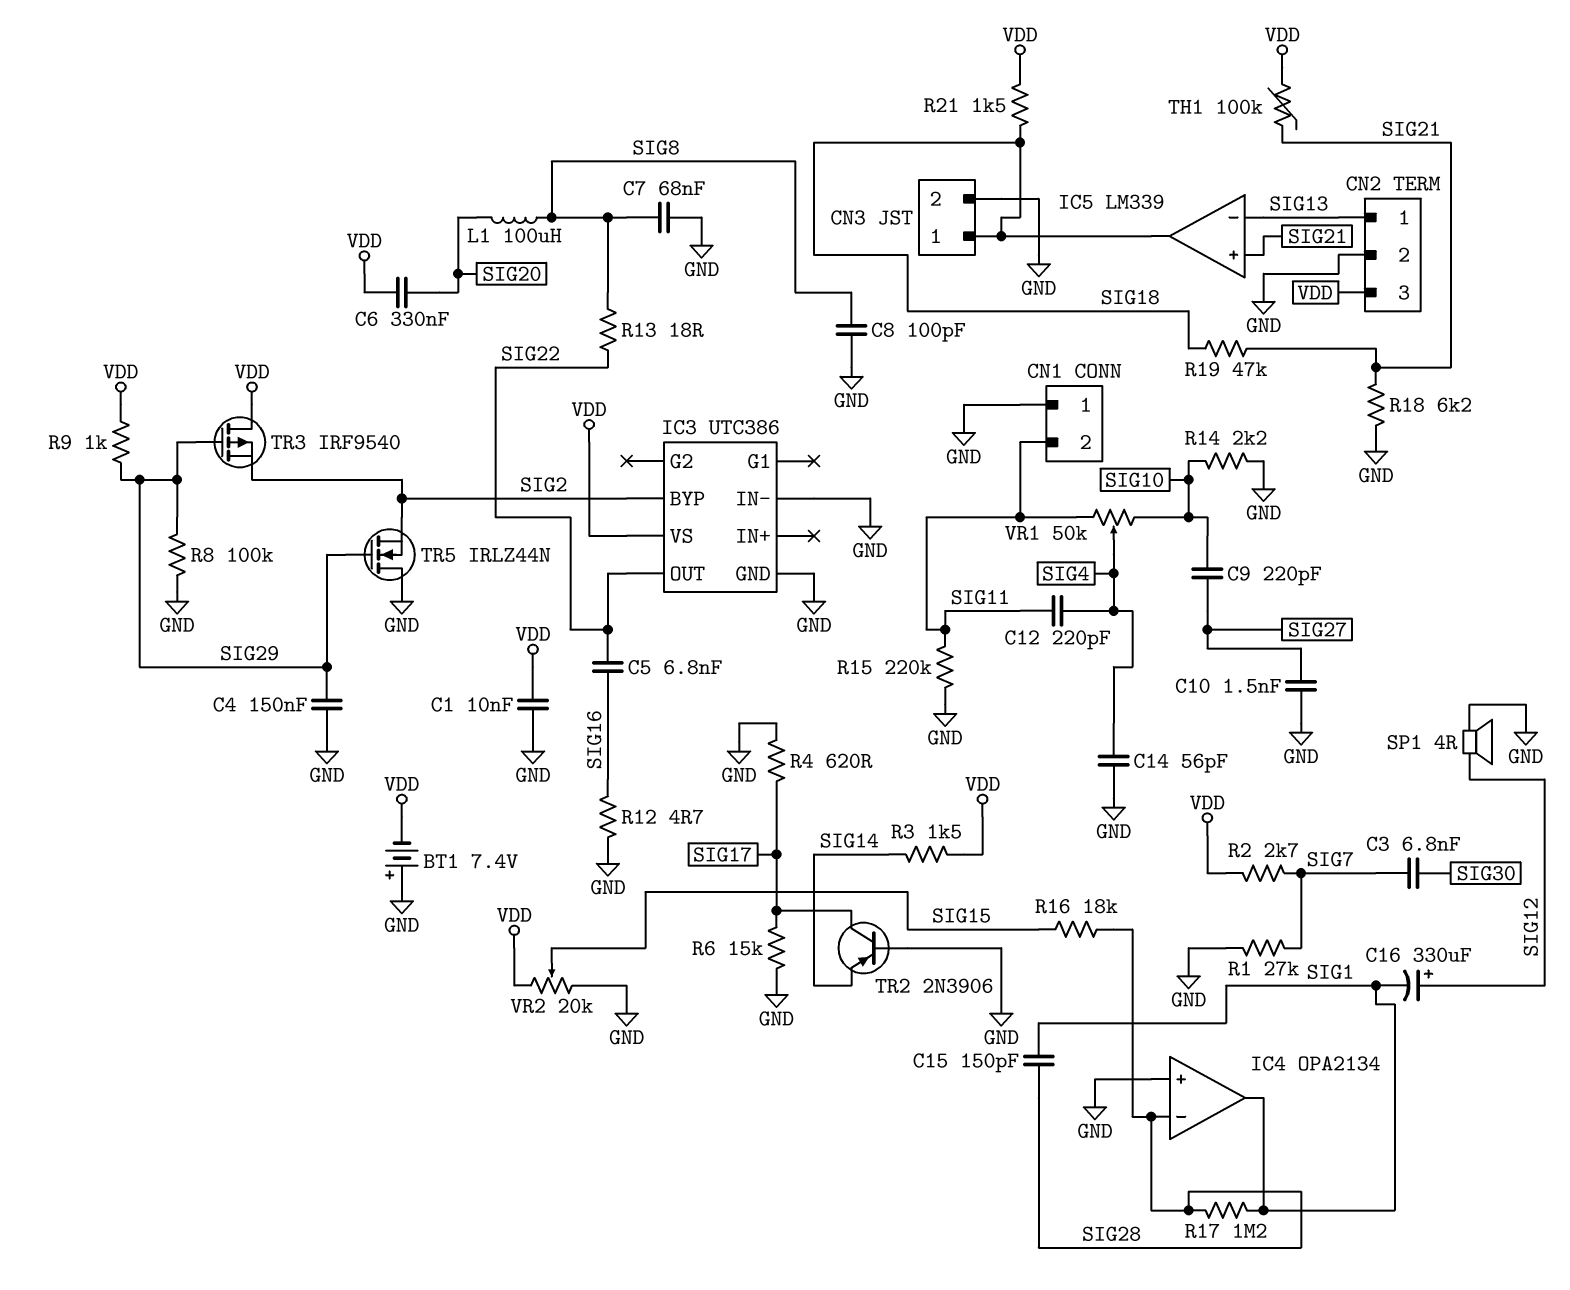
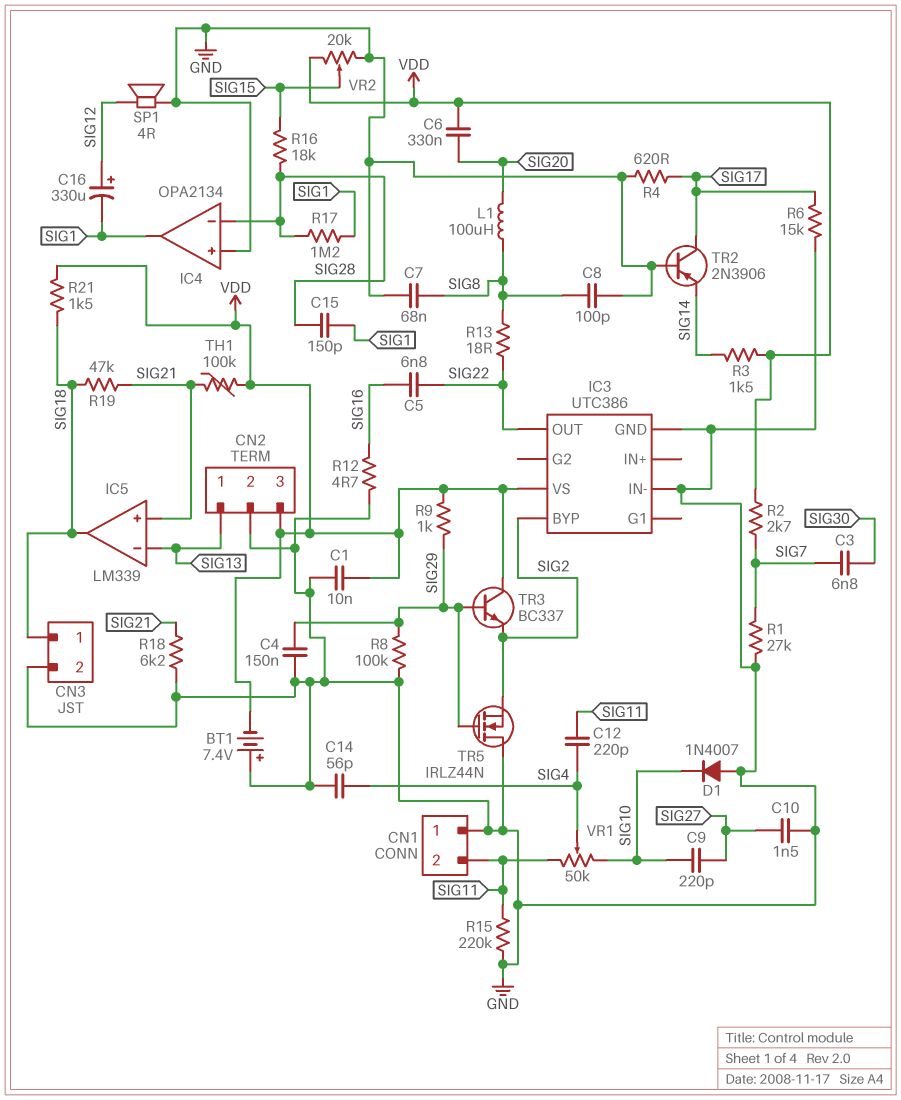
D1: none -> diode 1N4007 (A GND, K SIG10)
R14: 2.2k (GND, SIG10) -> none
TR3: PMOS IRF9540 (G SIG29, D VDD, S SIG2) -> NPN BC337 (B SIG29, C VDD, E SIG2)

